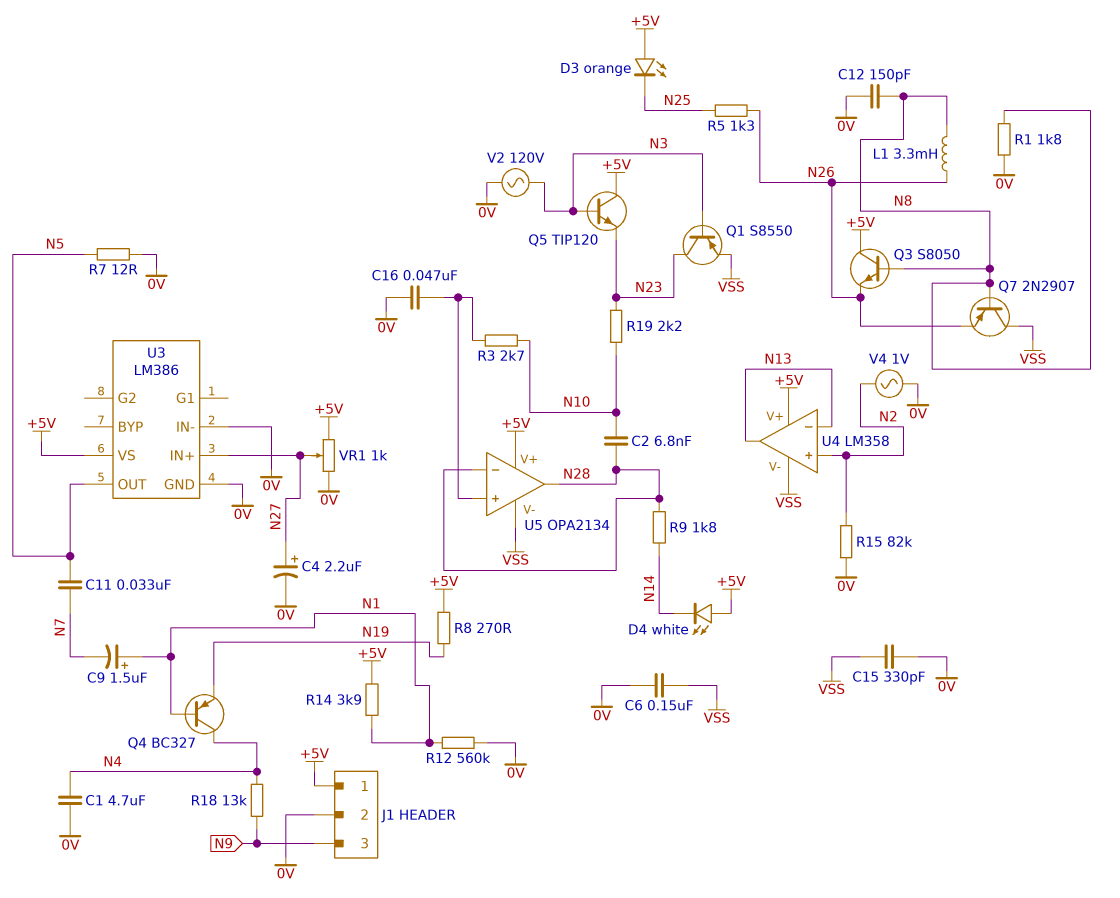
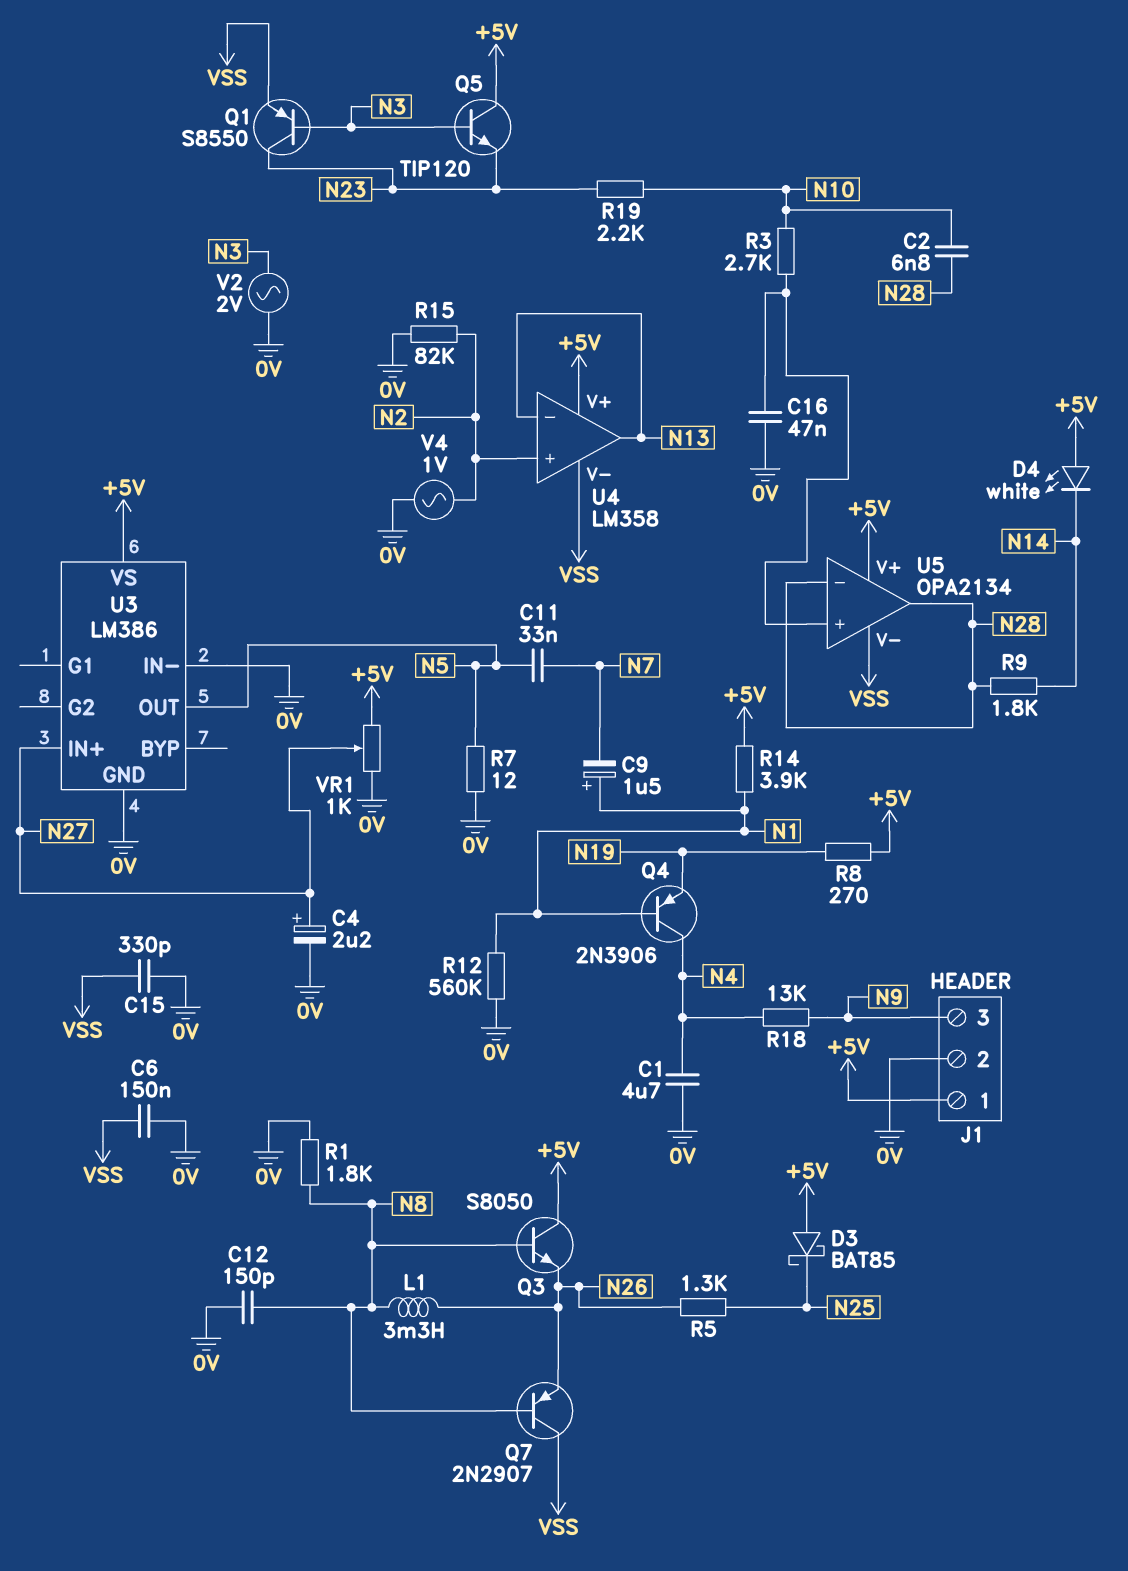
D3: LED orange (A +5V, K N25) -> schottky BAT85 (A +5V, K N25)
Q4: PNP BC327 (B N1, C N4, E N19) -> PNP 2N3906 (B N1, C N4, E N19)
V2: AC 120V (0V, N3) -> AC 2V (0V, N3)

